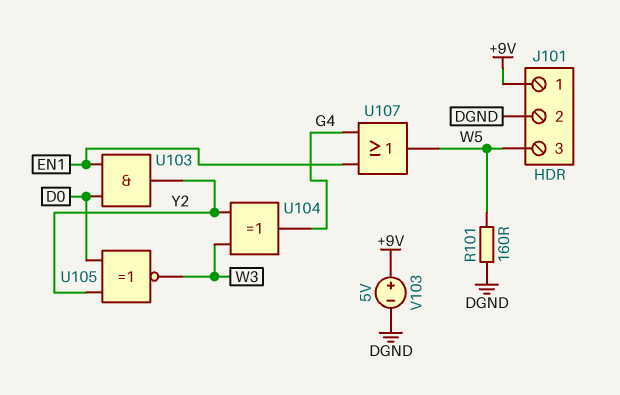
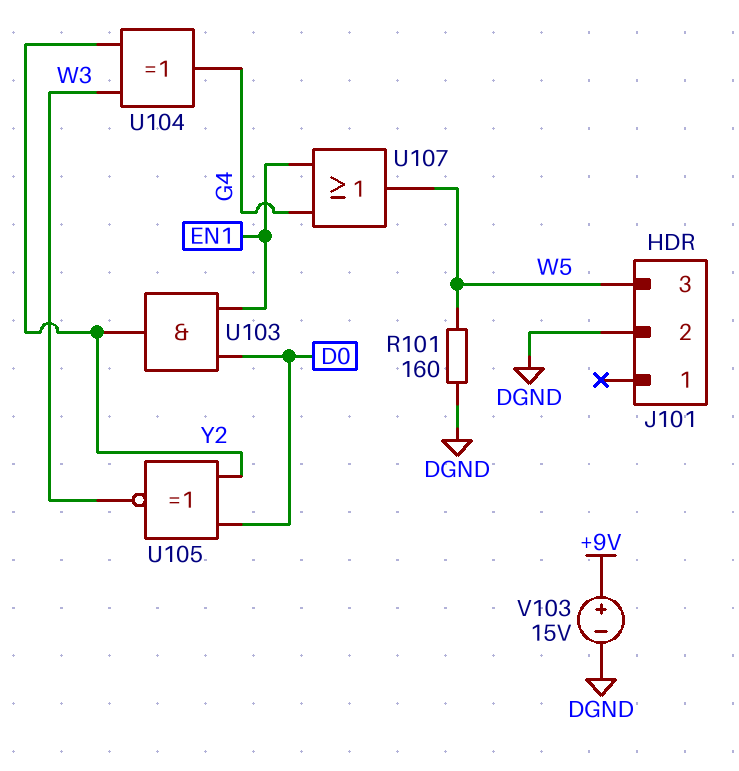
J101 pin 1: +9V -> none
V103: 5V (plus +9V, minus DGND) -> 15V (plus +9V, minus DGND)

